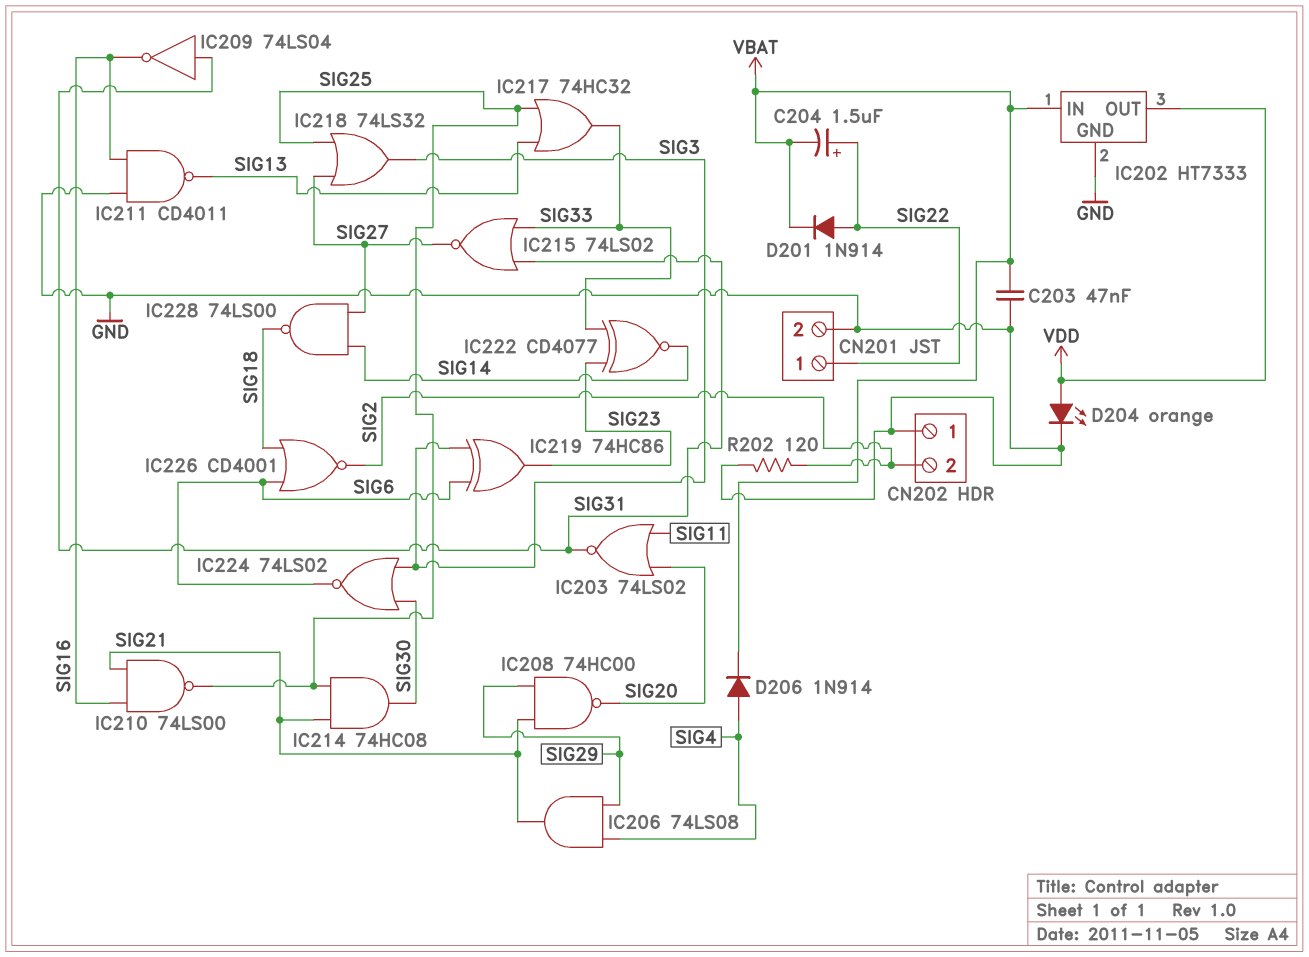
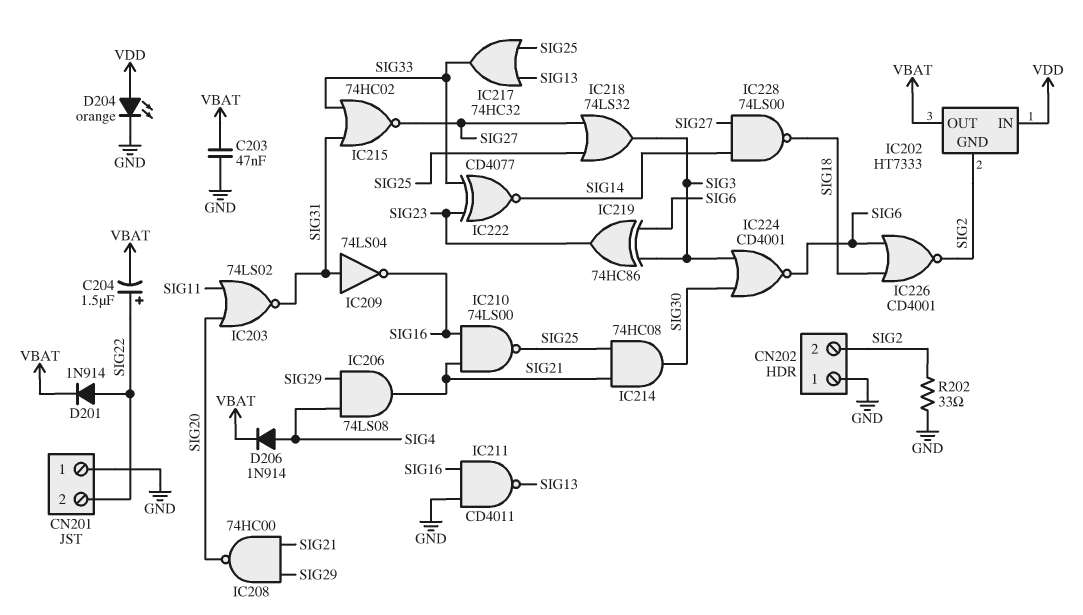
CN201 pin 1: SIG22 -> GND
CN201 pin 2: GND -> SIG22
IC202 pin GND: GND -> SIG2
IC202 pin IN: VBAT -> VDD
IC202 pin OUT: VDD -> VBAT
IC215: NOR 74LS02 (in SIG31, in SIG33, out SIG27) -> NOR 74HC02 (in SIG31, in SIG33, out SIG27)
IC224: NOR 74LS02 (in SIG3, in SIG30, out SIG6) -> NOR CD4001 (in SIG3, in SIG30, out SIG6)
R202: 120 (GND, SIG2) -> 33 (GND, SIG2)

